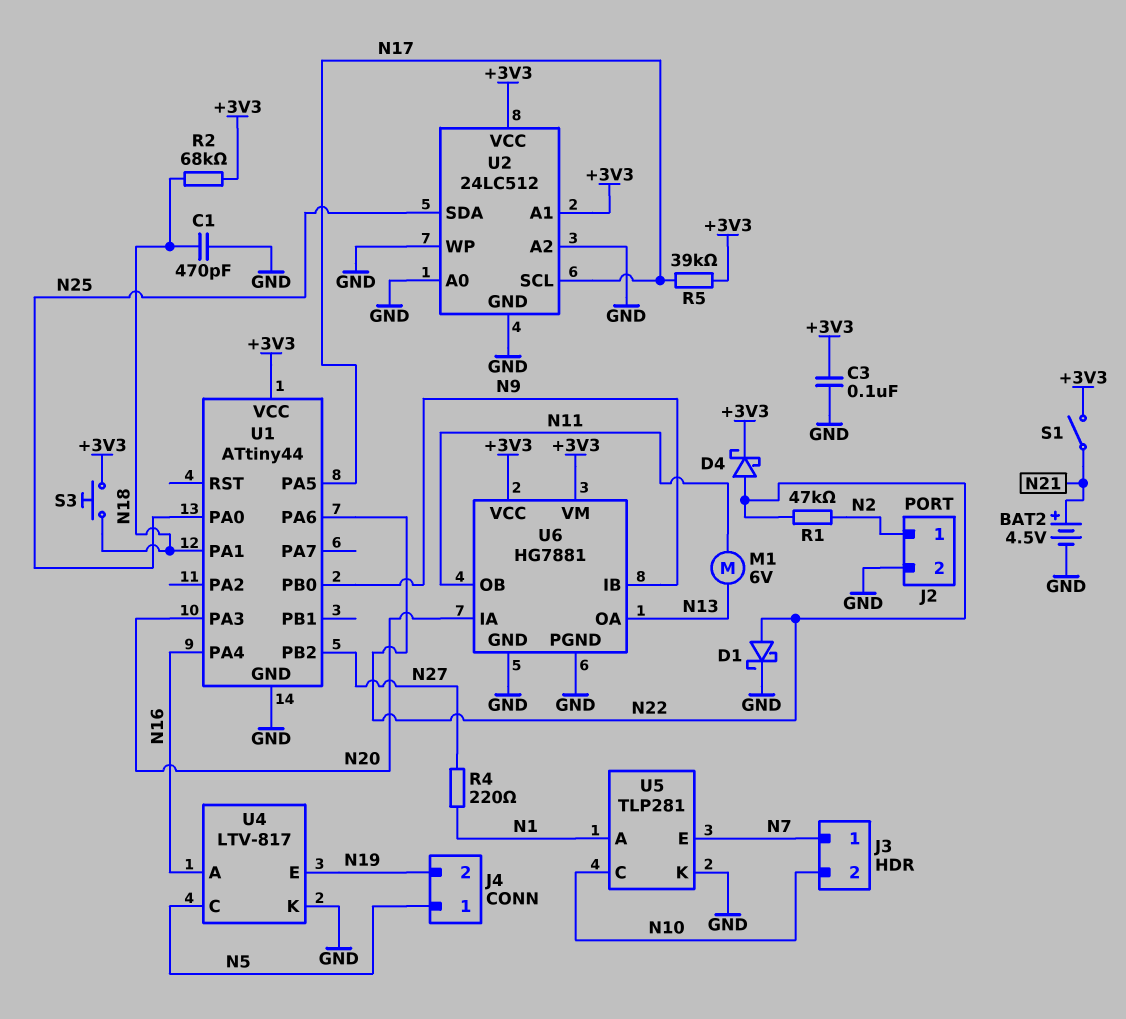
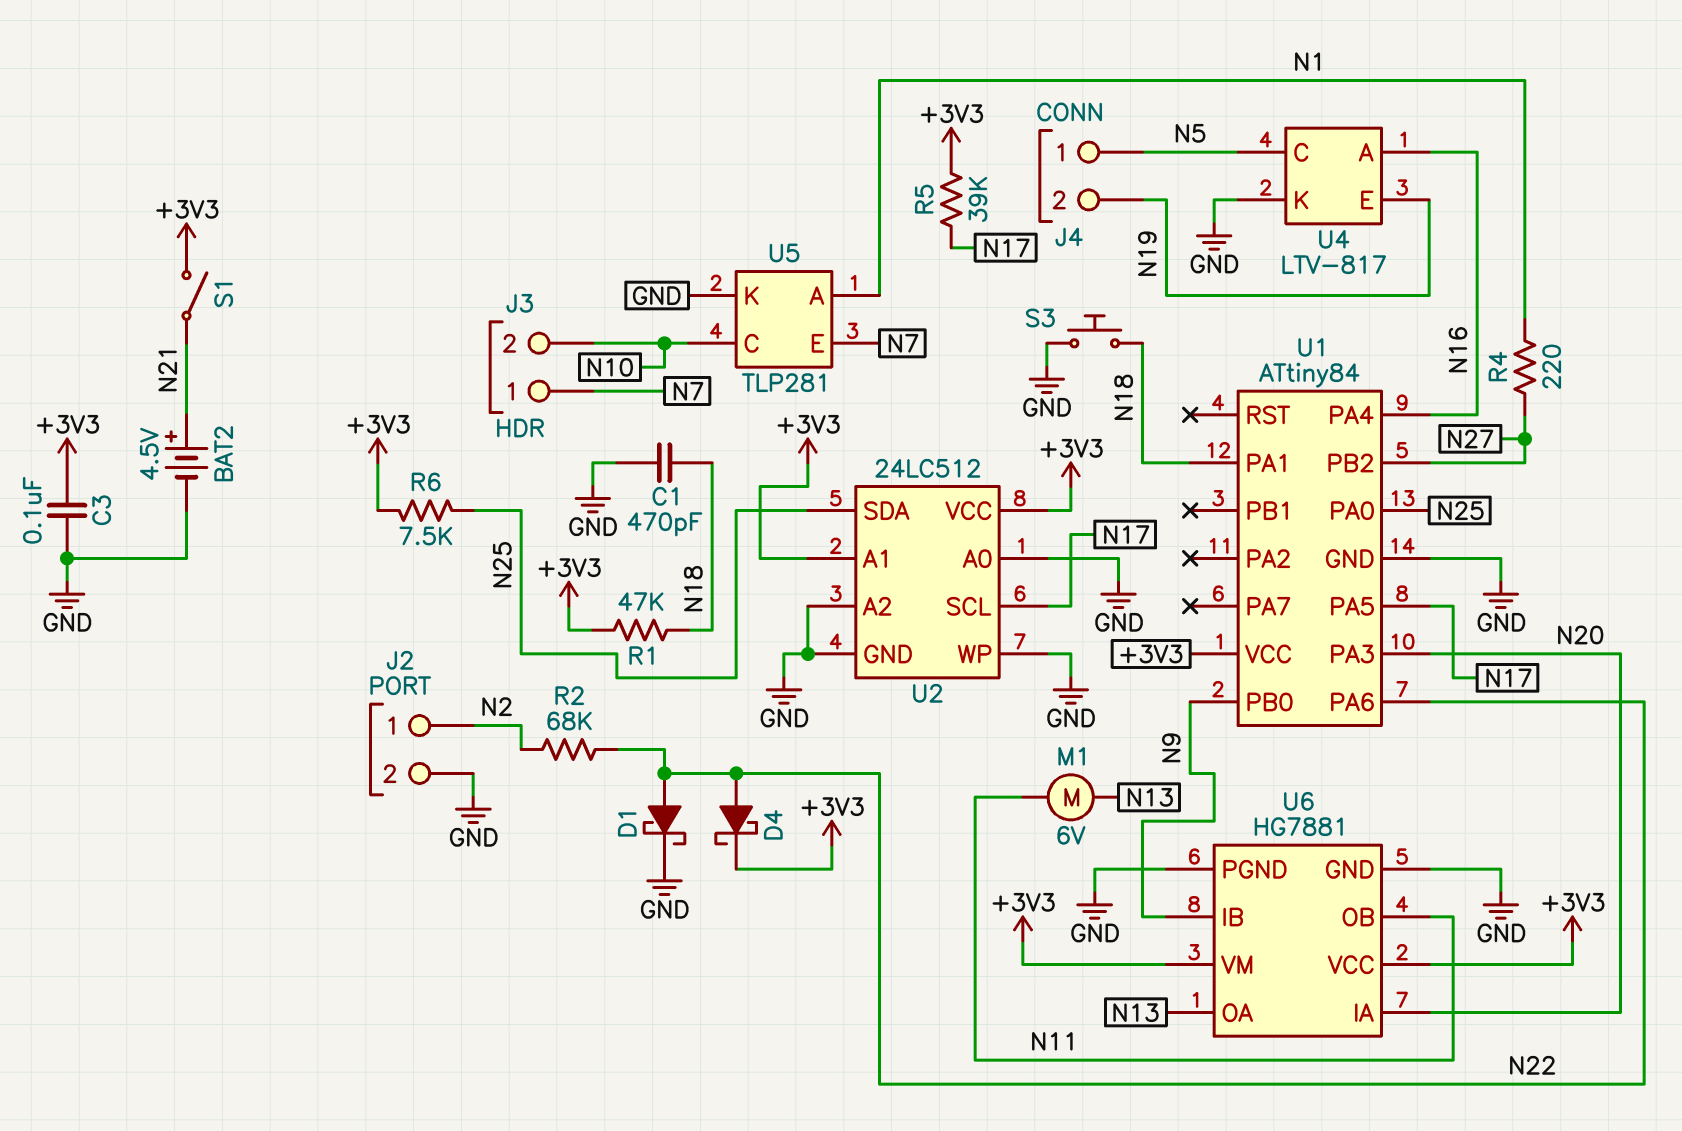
R1: 47k (N2, N22) -> 47k (+3V3, N18)
R2: 68k (+3V3, N18) -> 68k (N2, N22)
R6: none -> 7.5k (+3V3, N25)
S3: button (+3V3, N18) -> button (GND, N18)
U1: ATtiny44 -> ATtiny84

